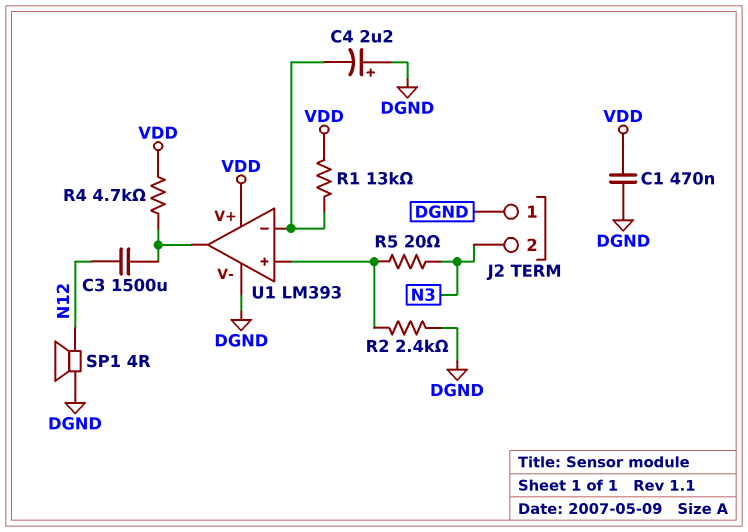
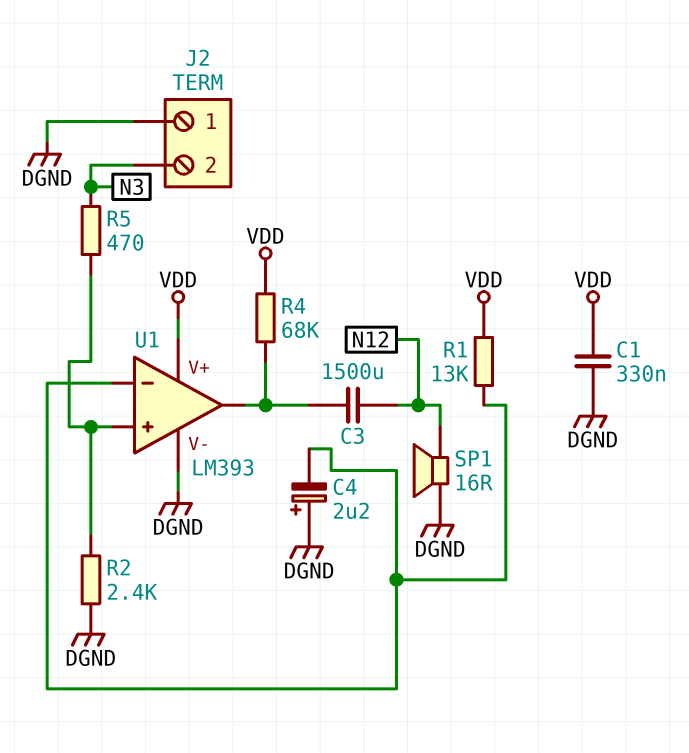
C1: 470nF (DGND, VDD) -> 330nF (DGND, VDD)
R4: 4.7k (U1/out, VDD) -> 68k (U1/out, VDD)
R5: 20 (N3, U1/in+) -> 470 (N3, U1/in+)
SP1: speaker 4R (DGND, N12) -> speaker 16R (DGND, N12)

